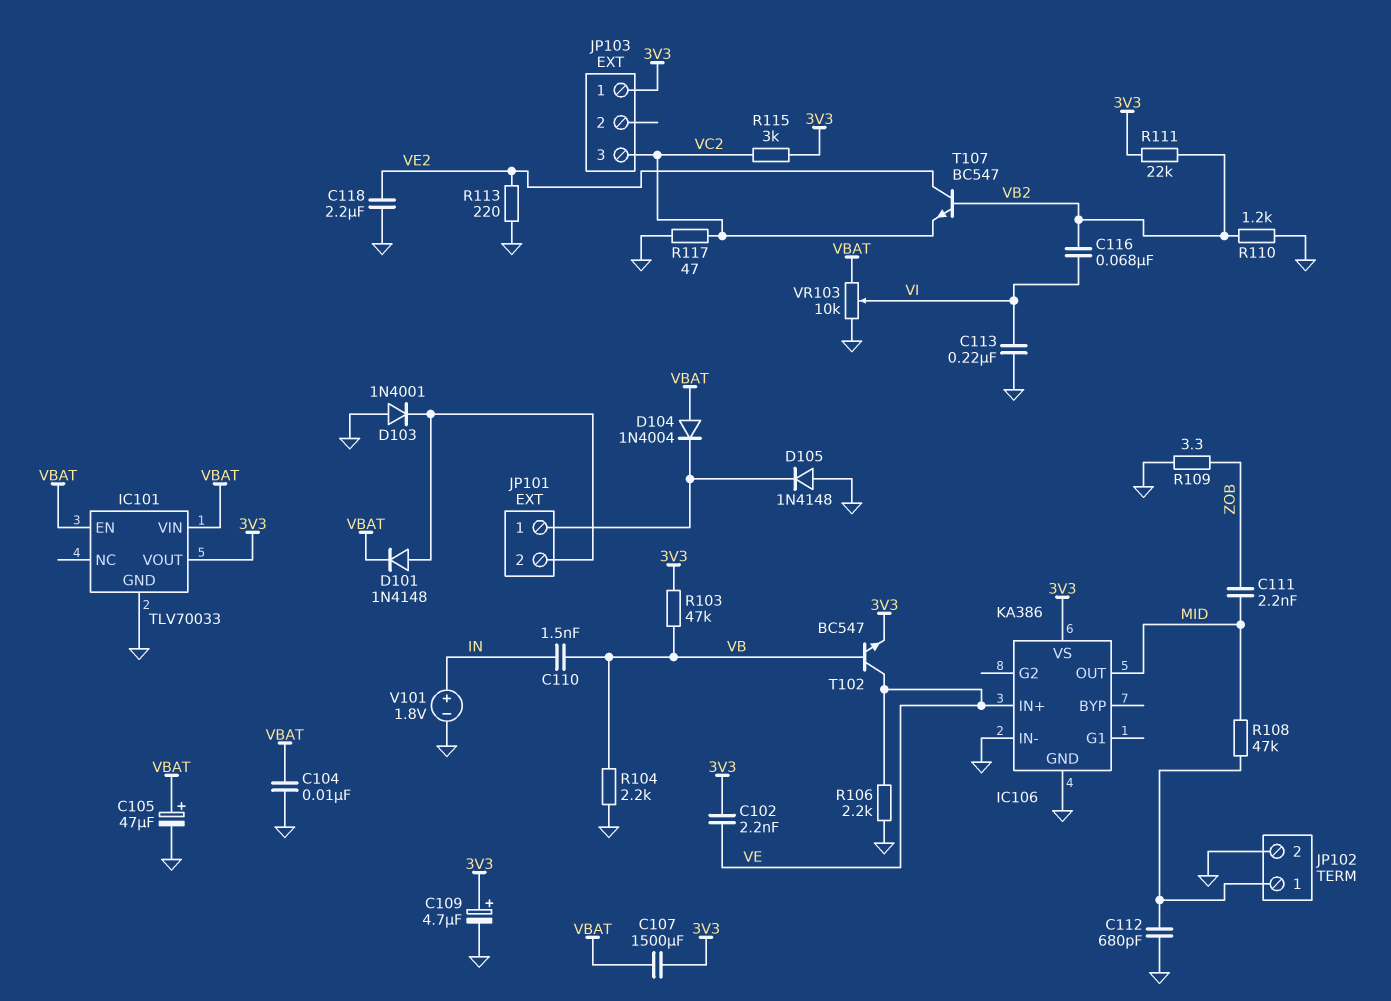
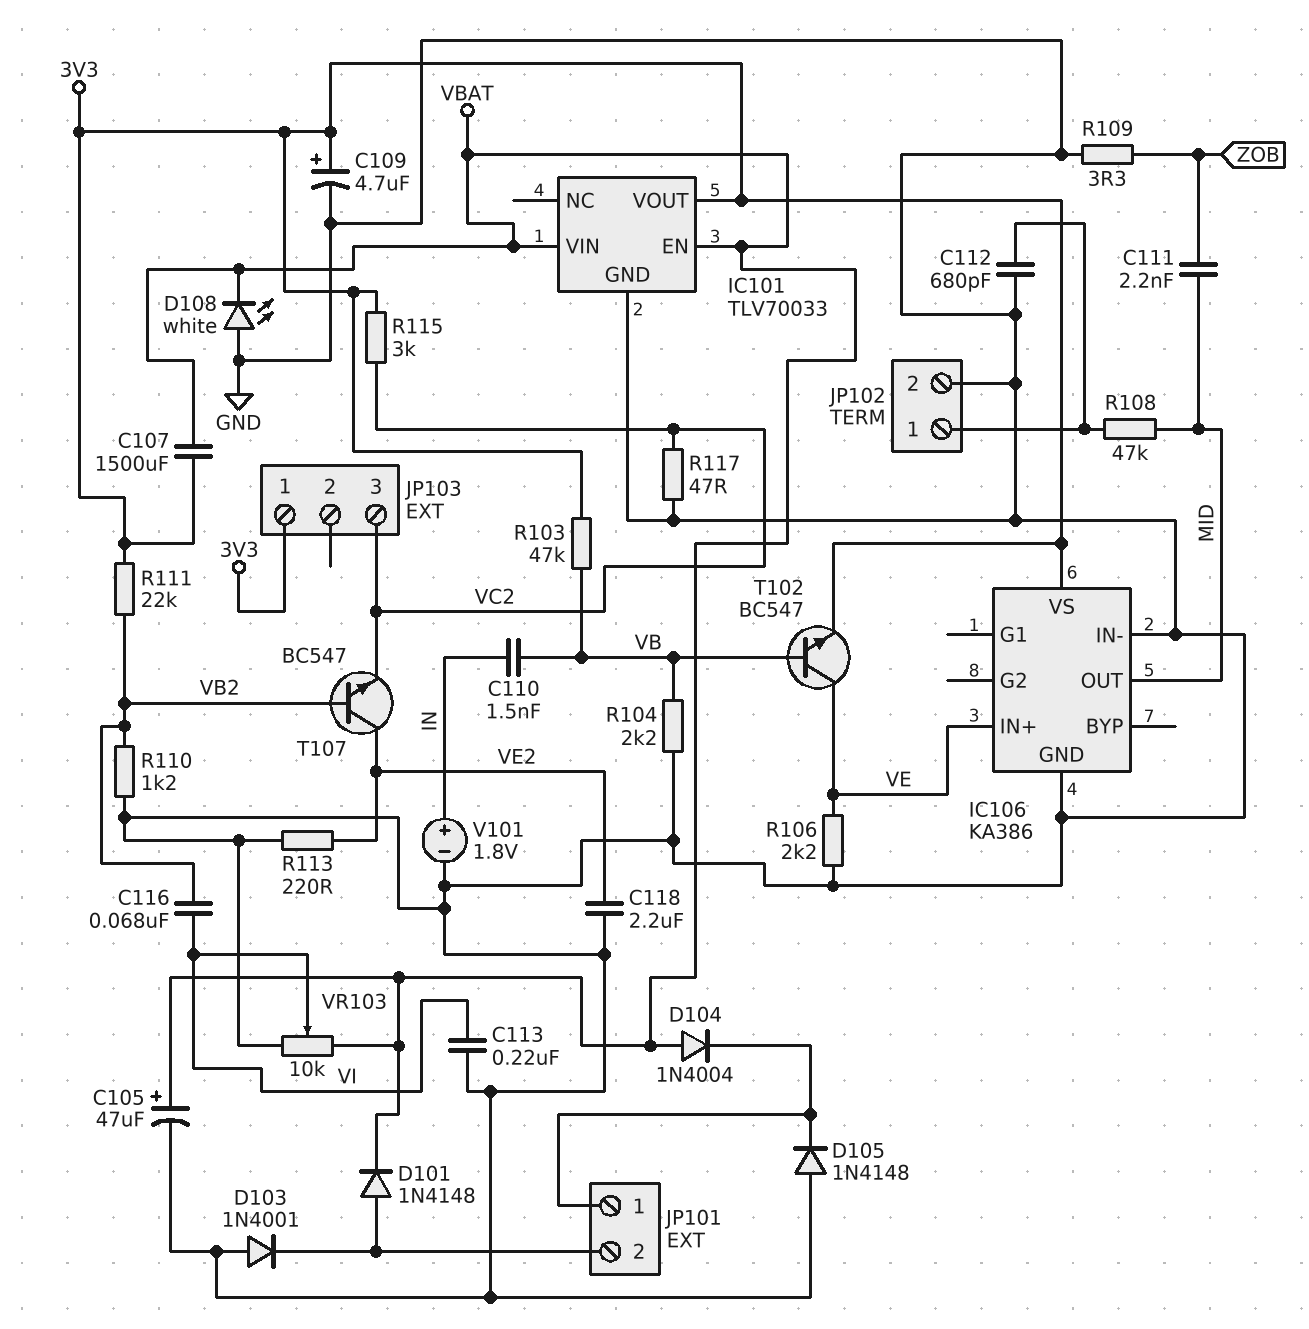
C102: 2.2nF (3V3, VE) -> none
C104: 10nF (GND, VBAT) -> none
D108: none -> LED white (A GND, K VBAT)

